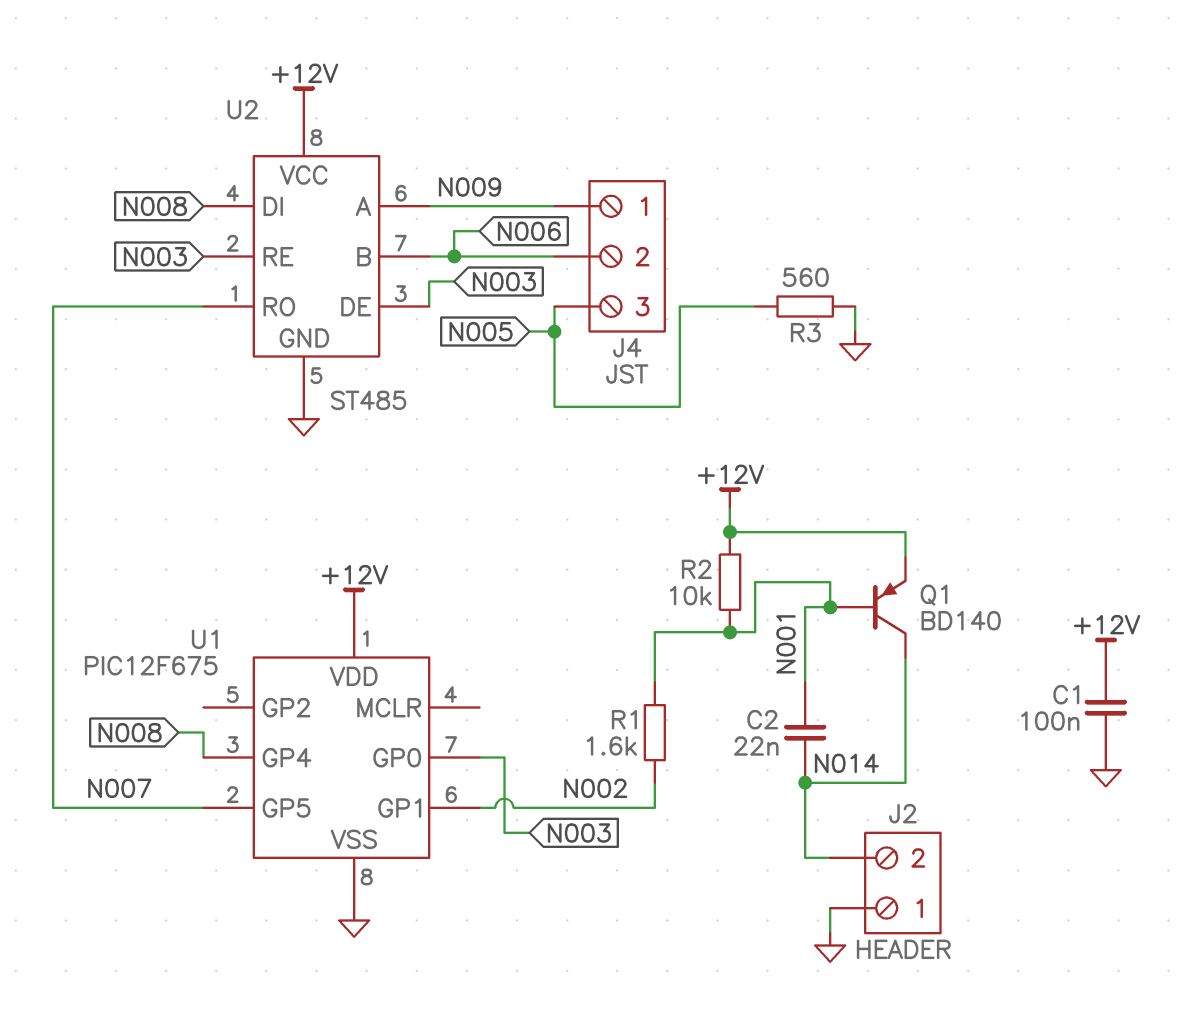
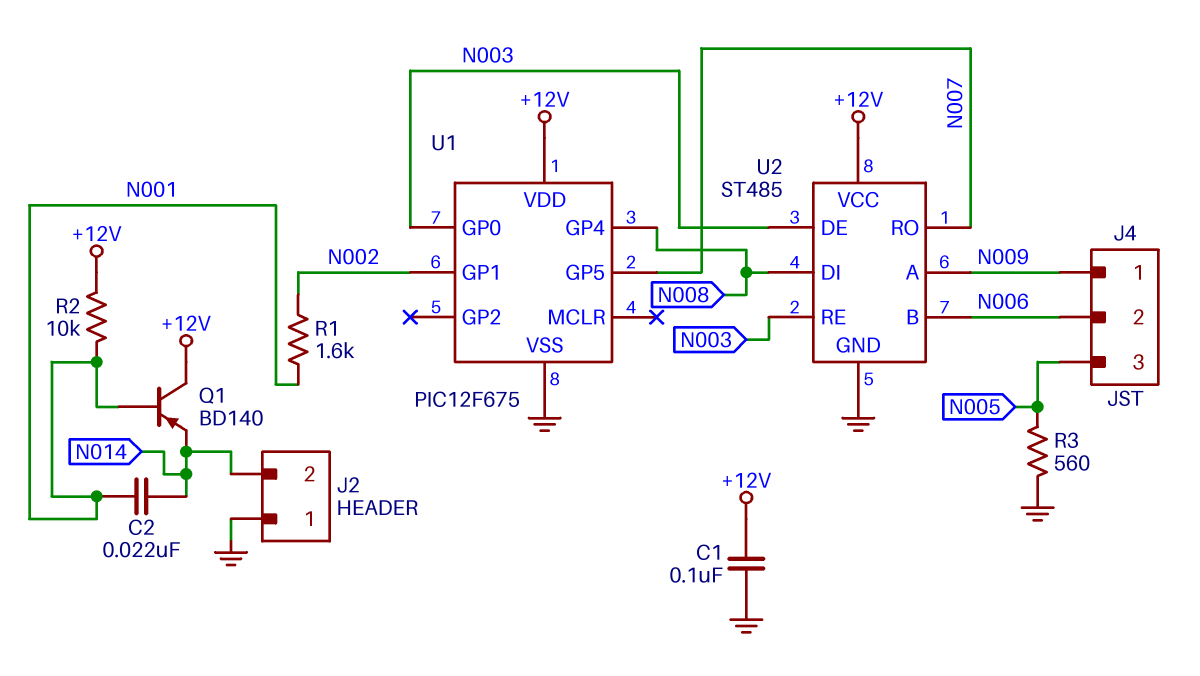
Q1: PNP BD140 (B N001, C N014, E +12V) -> PNP BD140 (B N001, C +12V, E N014)

